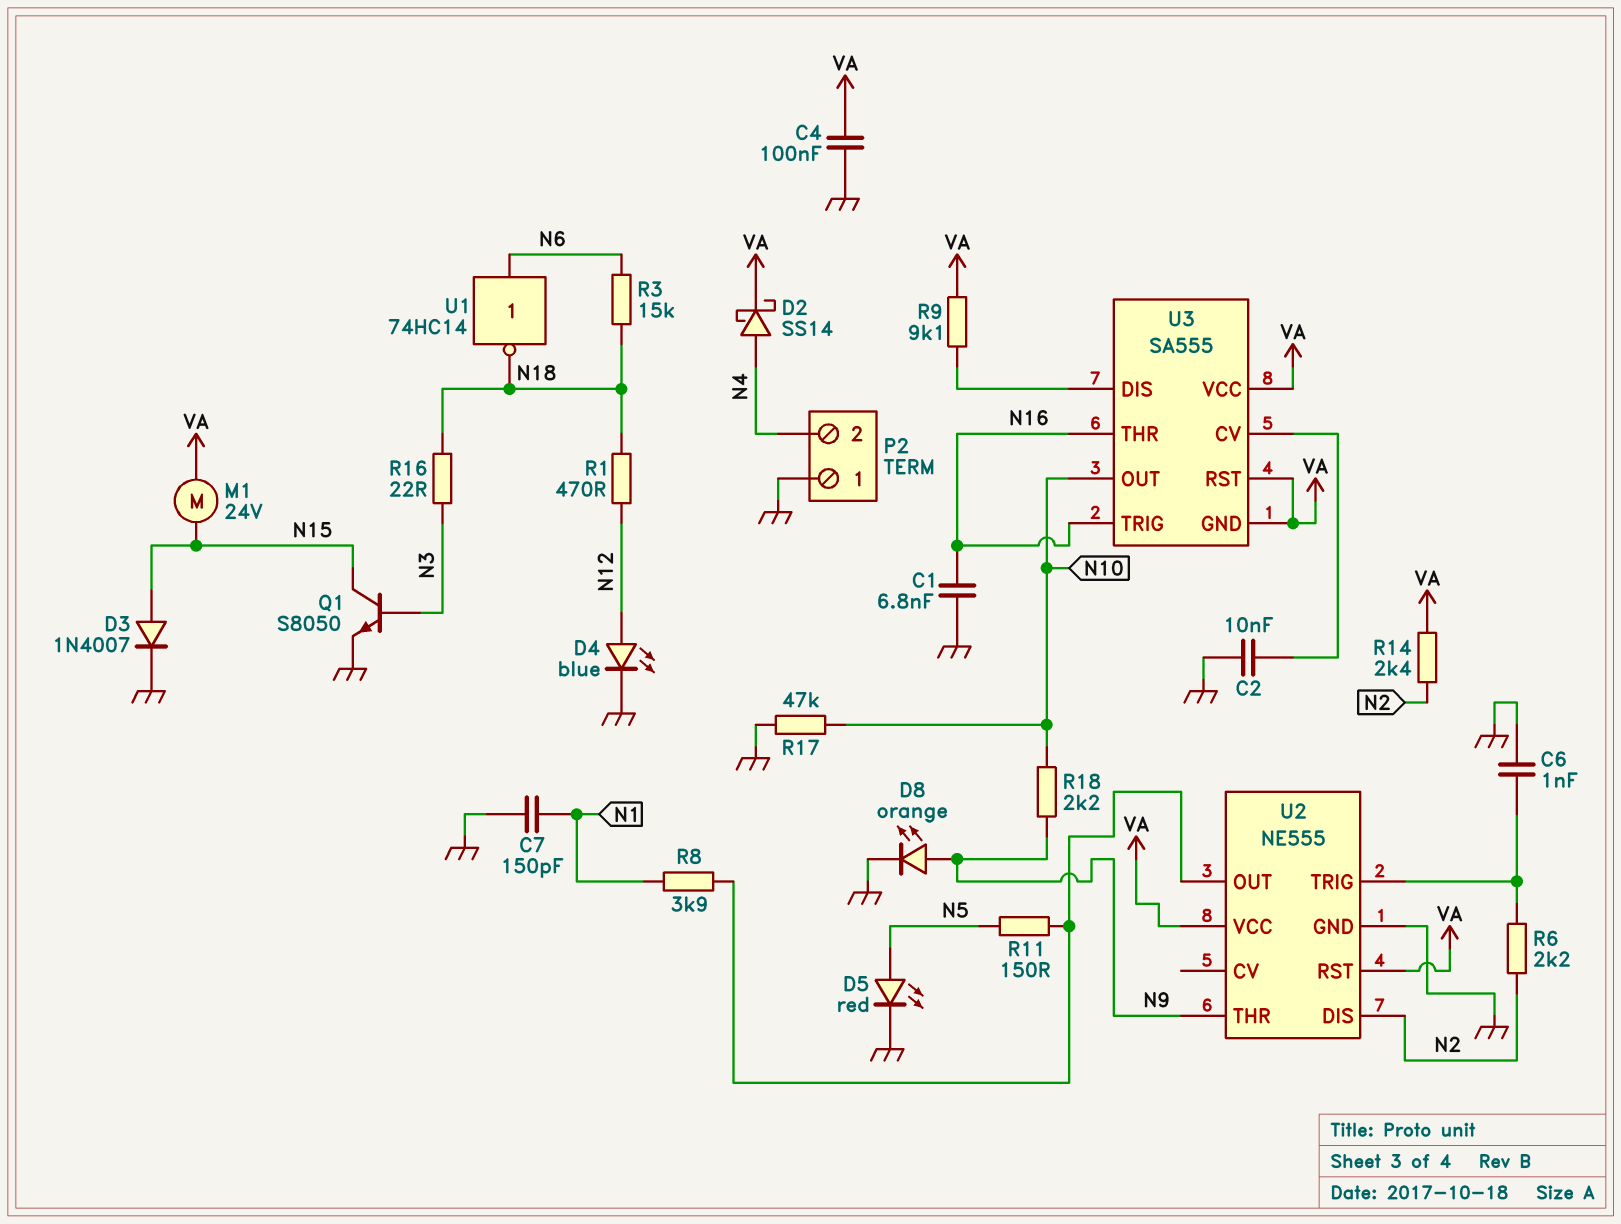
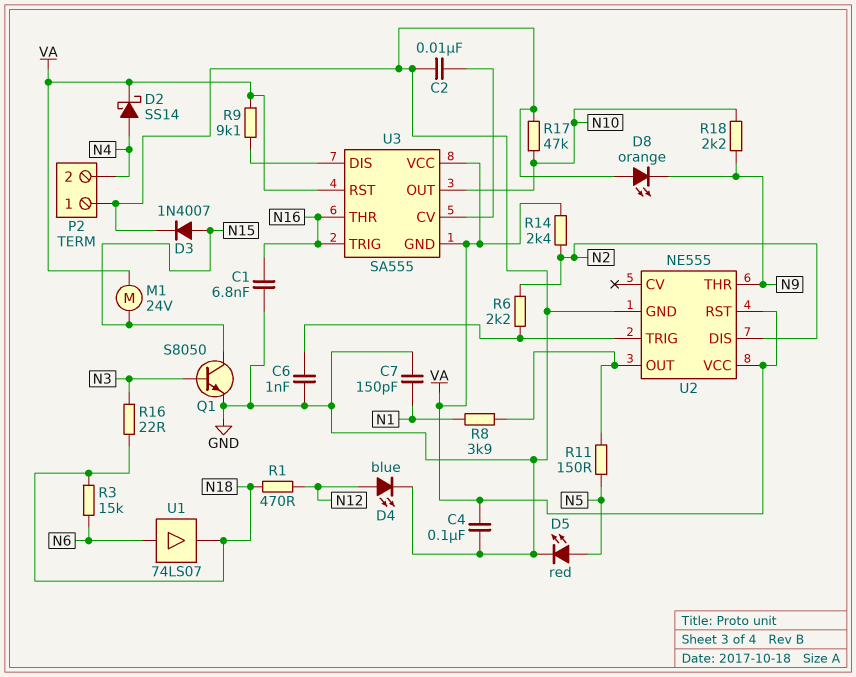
D8: LED orange (A N9, K GND) -> LED orange (A GND, K N9)
U1: NOT 74HC14 (in N6, out N18) -> buffer 74LS07 (in N6, out N18)

